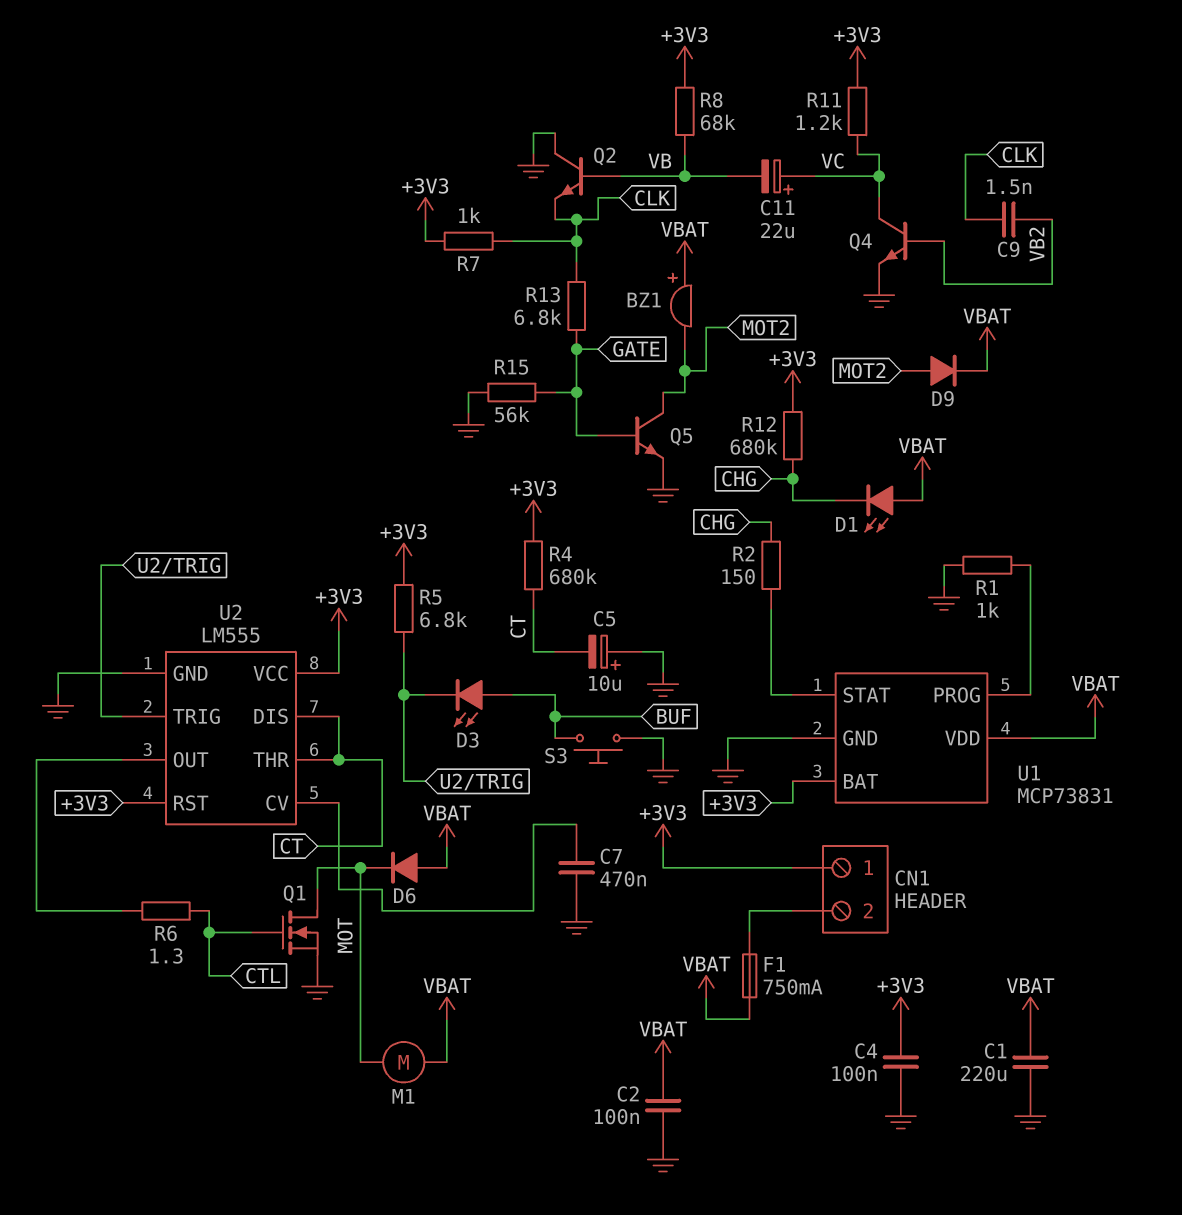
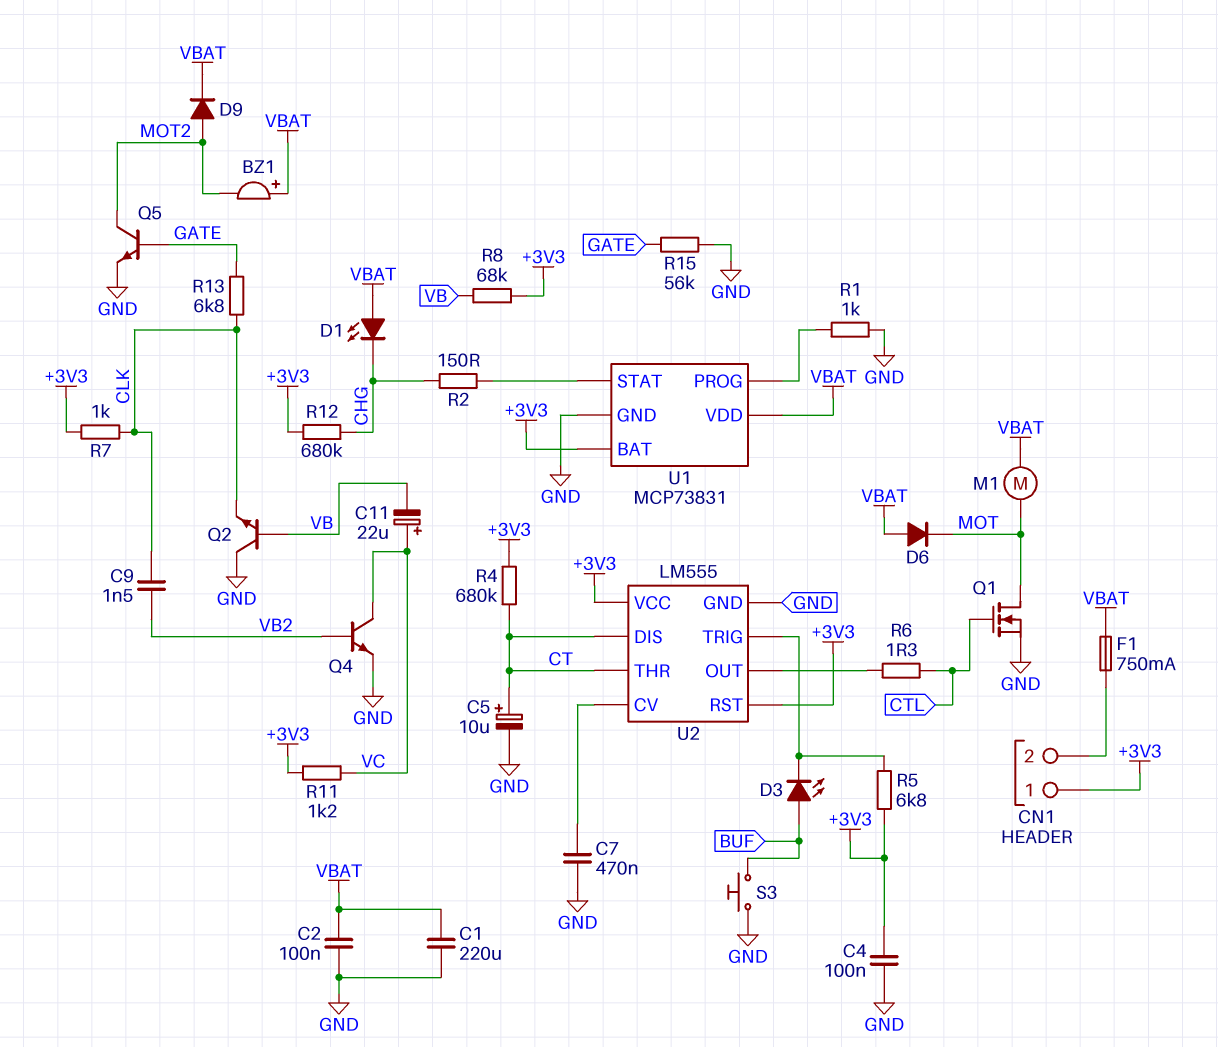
C5: 10uF (plus GND, minus CT) -> 10uF (plus CT, minus GND)

